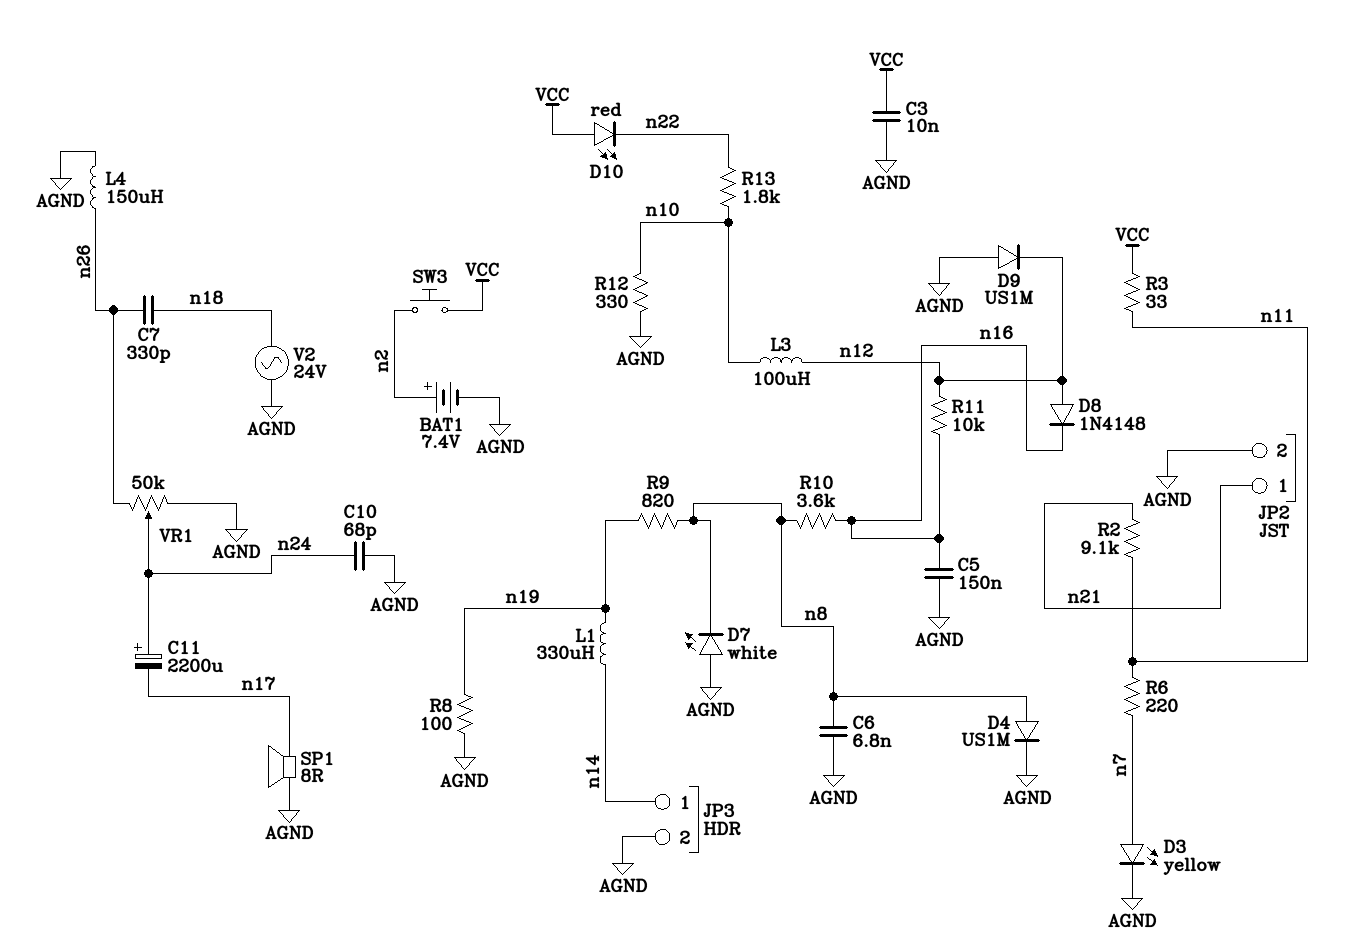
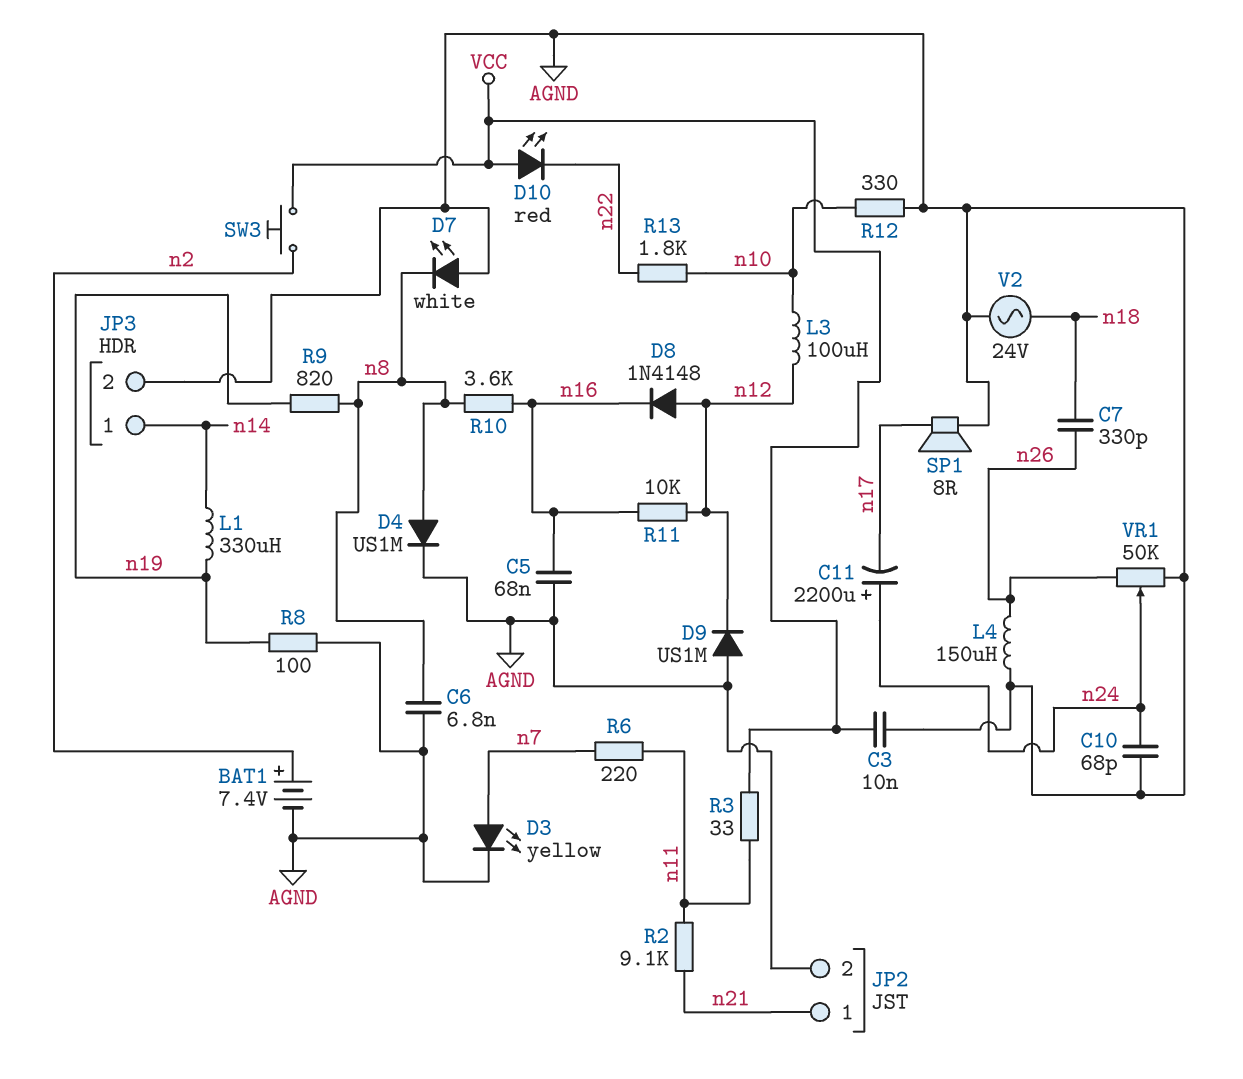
C5: 150nF (AGND, n16) -> 68nF (AGND, n16)

